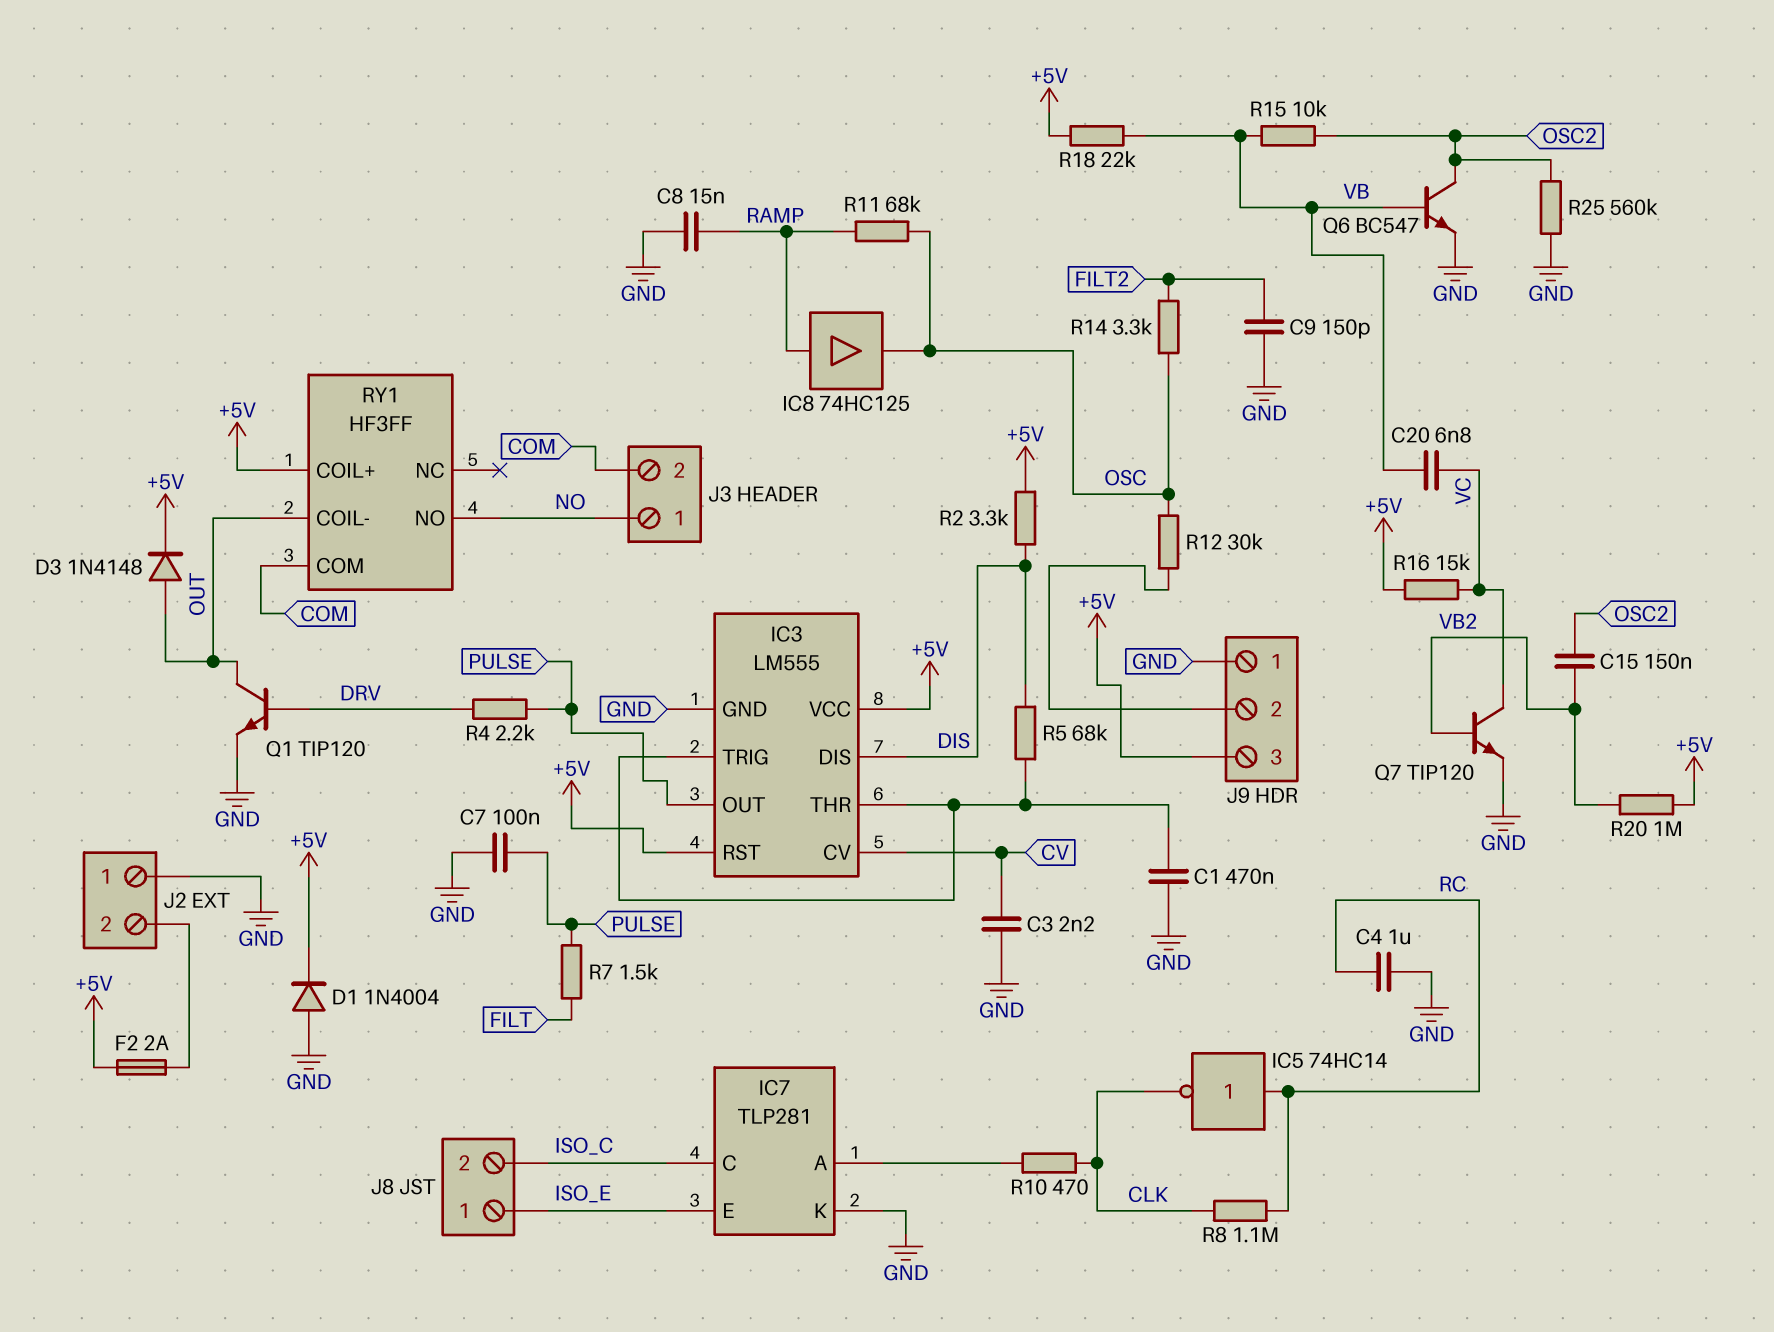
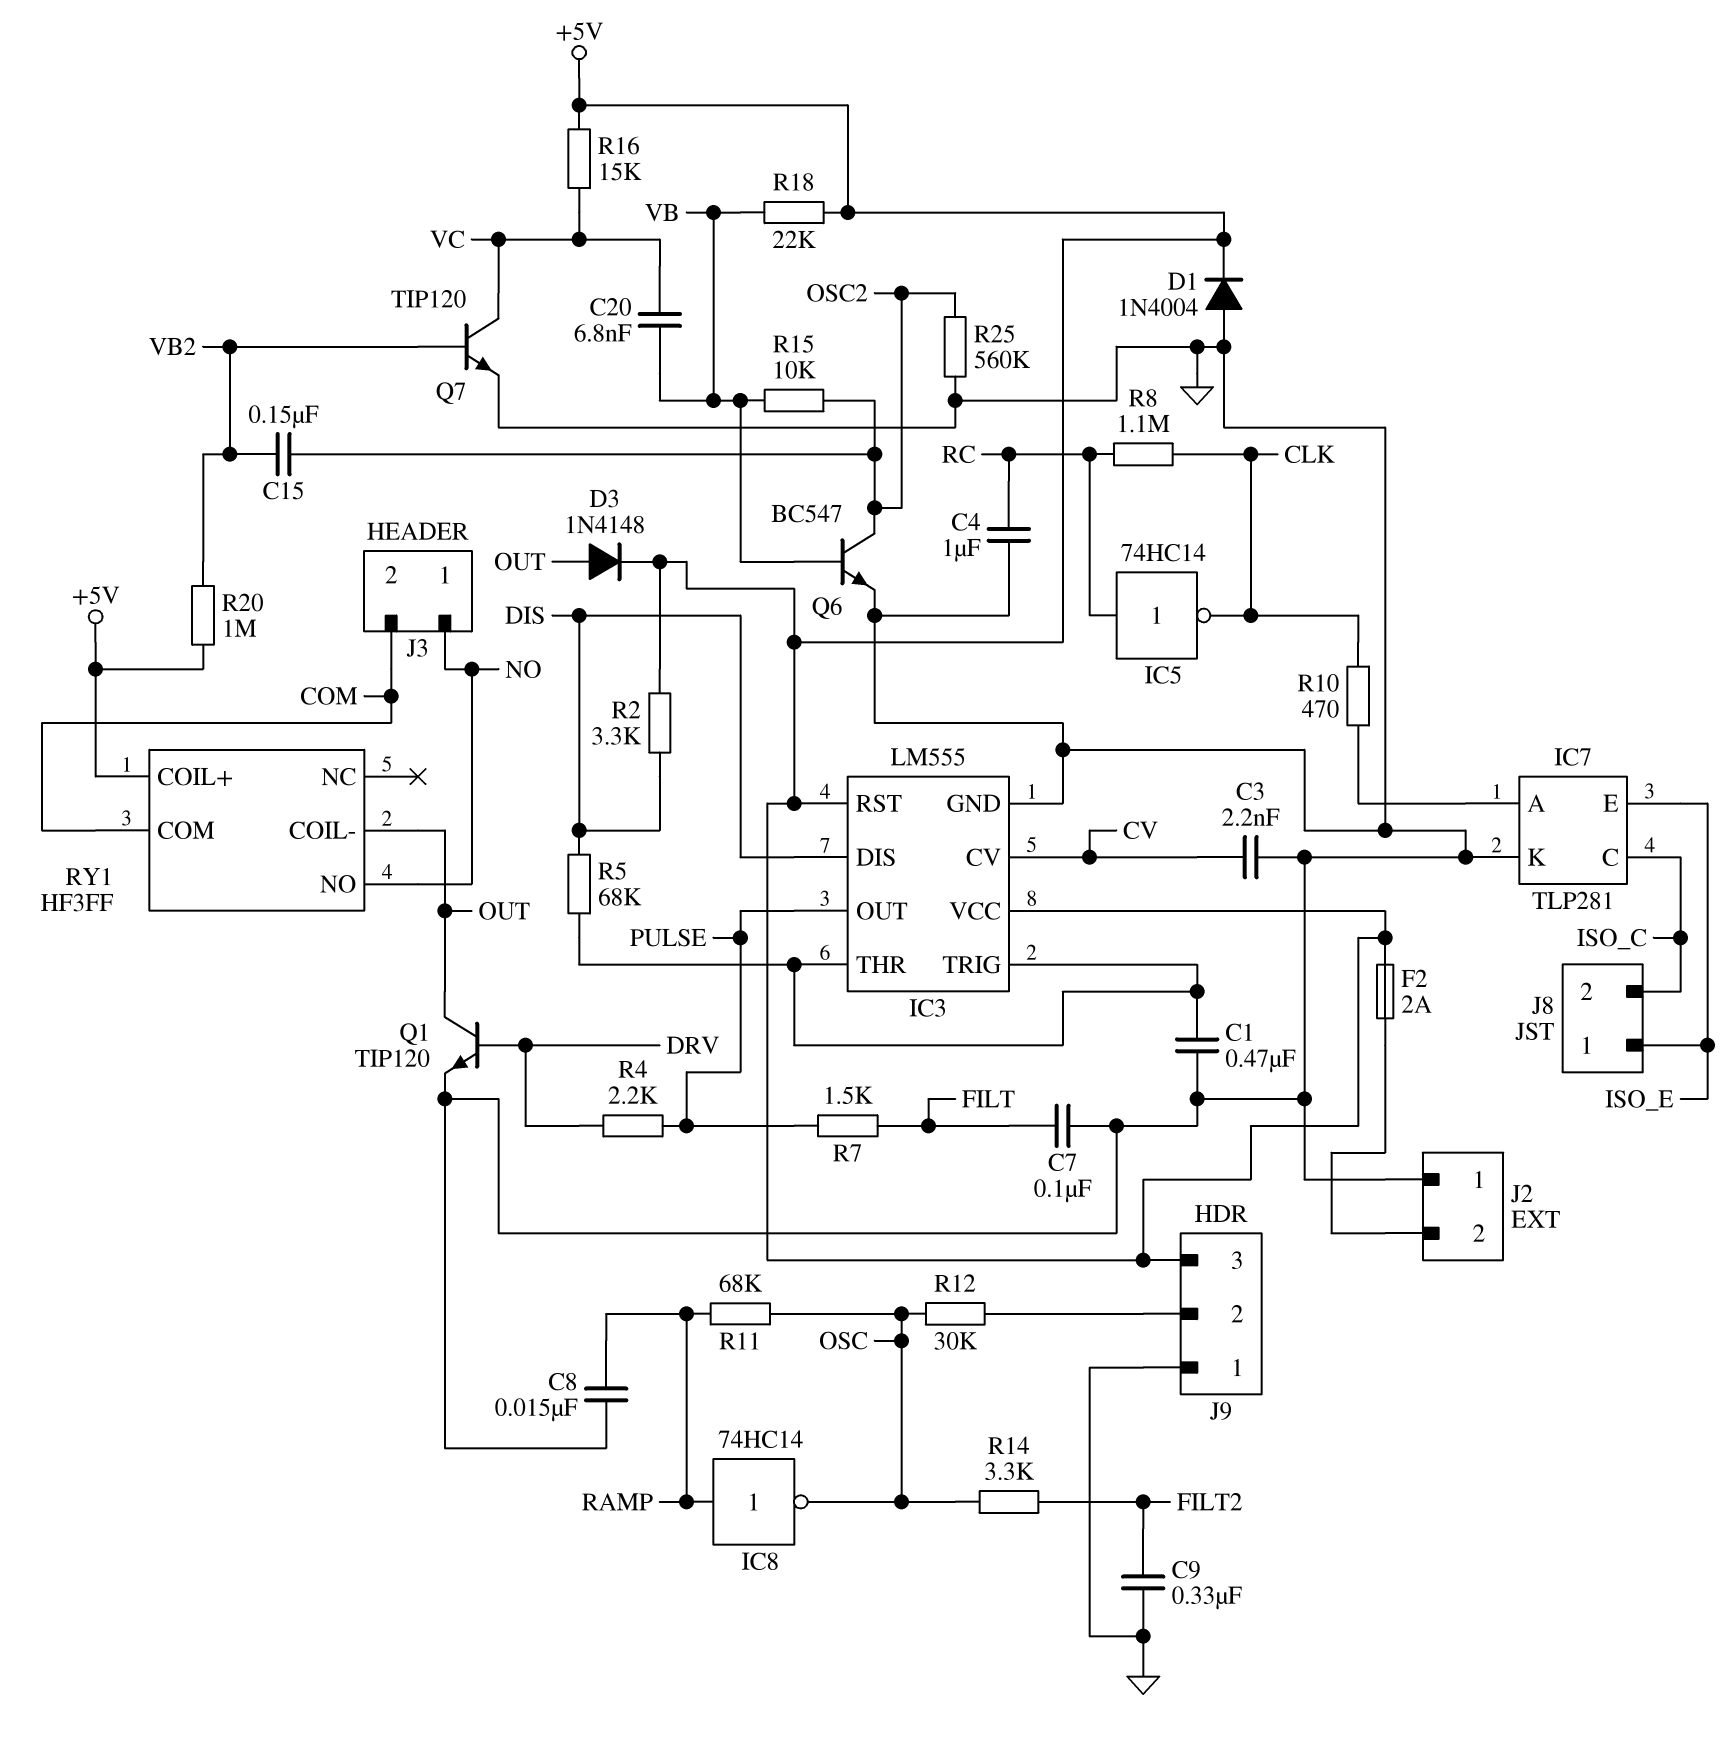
C7: 100nF (GND, PULSE) -> 100nF (FILT, GND)
C9: 150pF (FILT2, GND) -> 330nF (FILT2, GND)
IC8: buffer 74HC125 (in RAMP, out OSC) -> NOT 74HC14 (in RAMP, out OSC)

